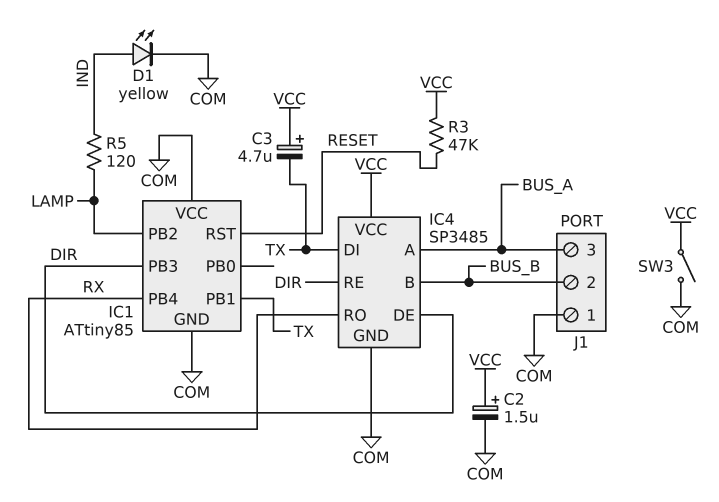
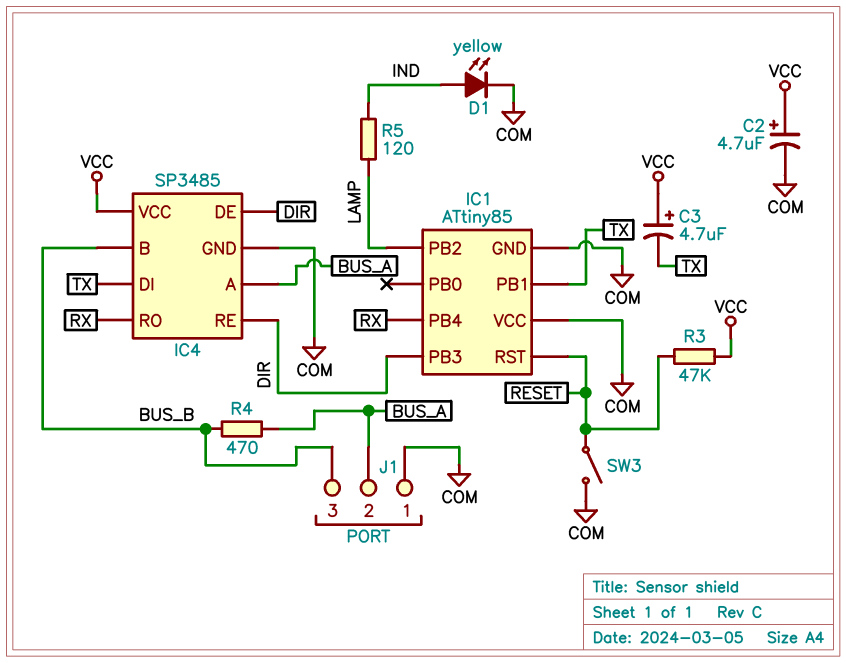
C2: 1.5uF (plus VCC, minus COM) -> 4.7uF (plus VCC, minus COM)
J1 pin 2: BUS_B -> BUS_A
J1 pin 3: BUS_A -> BUS_B
R4: none -> 470 (BUS_A, BUS_B)
SW3: switch (COM, VCC) -> switch (COM, RESET)

